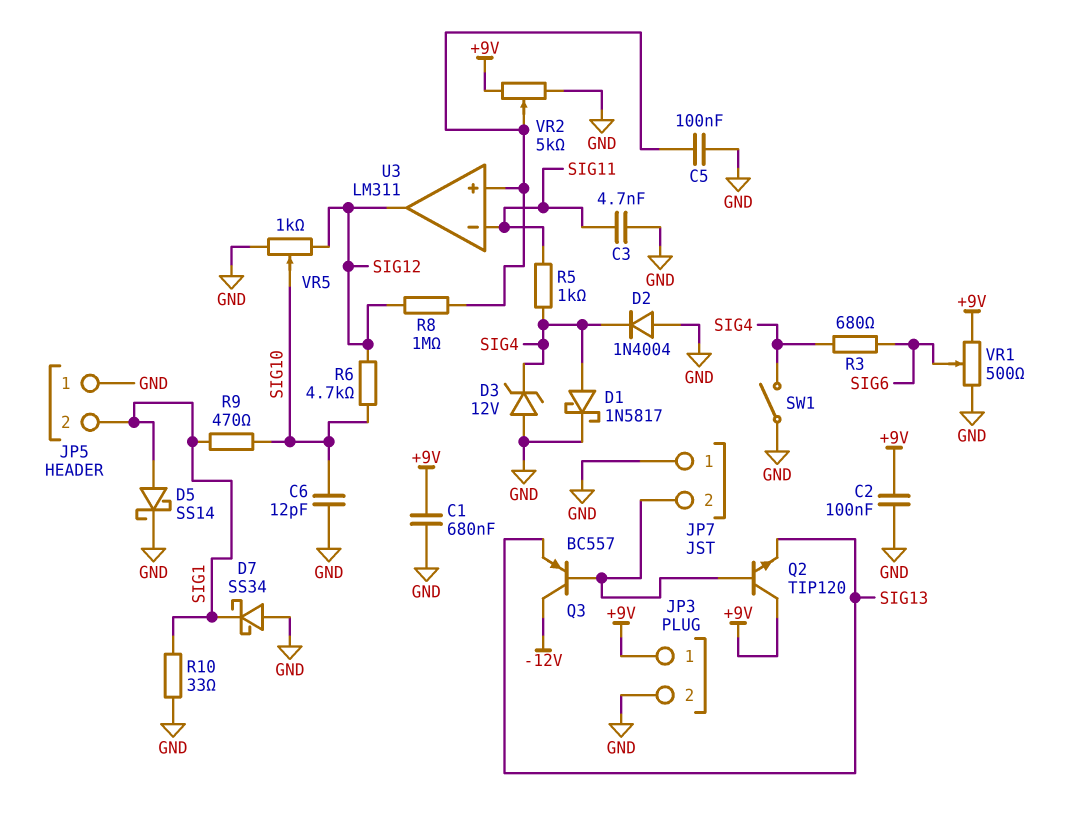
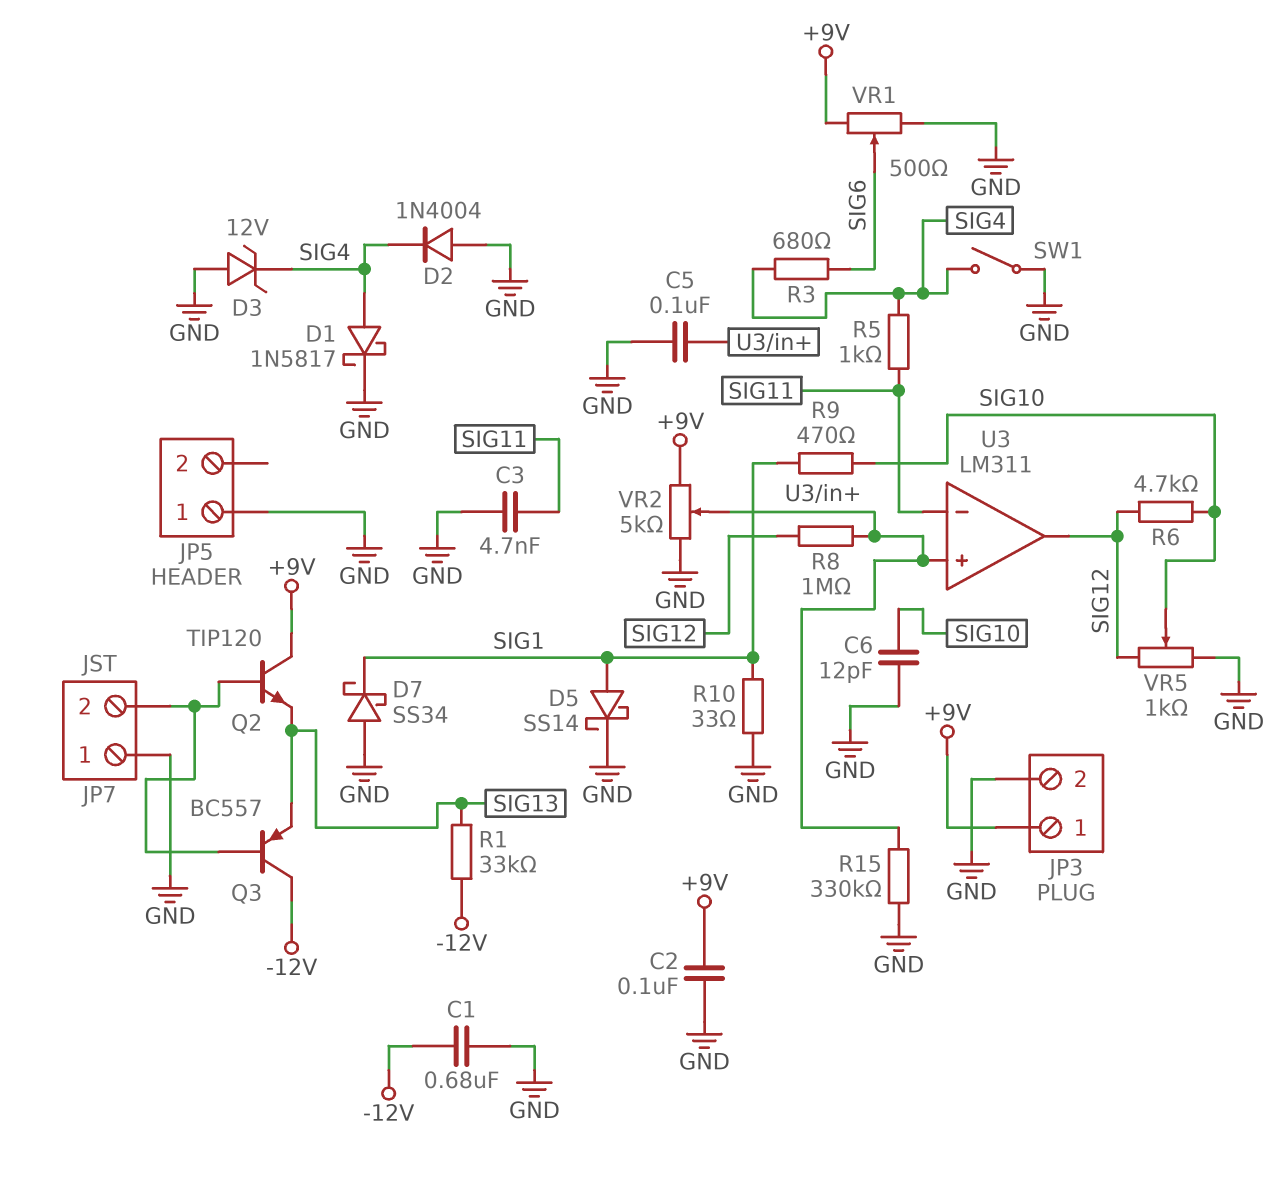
C1: 680nF (+9V, GND) -> 680nF (-12V, GND)
JP5 pin 2: SIG1 -> none
R1: none -> 33k (-12V, SIG13)
R15: none -> 330k (GND, U3/in+)

